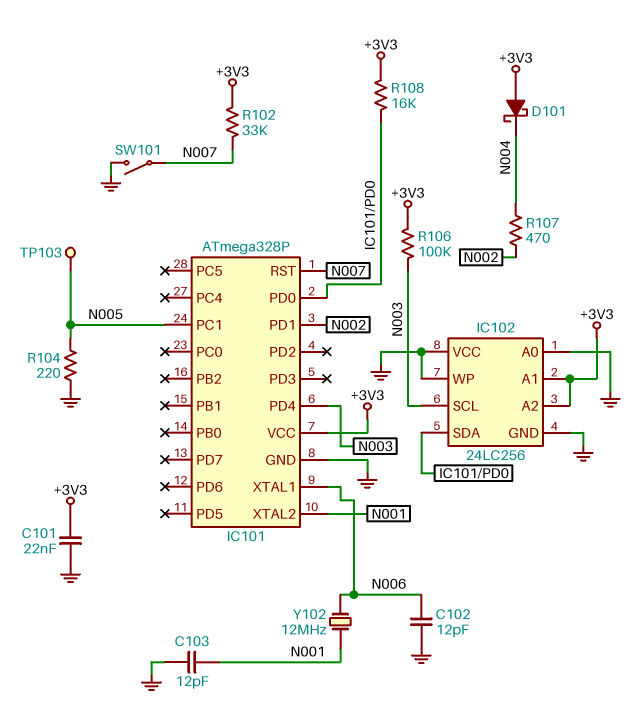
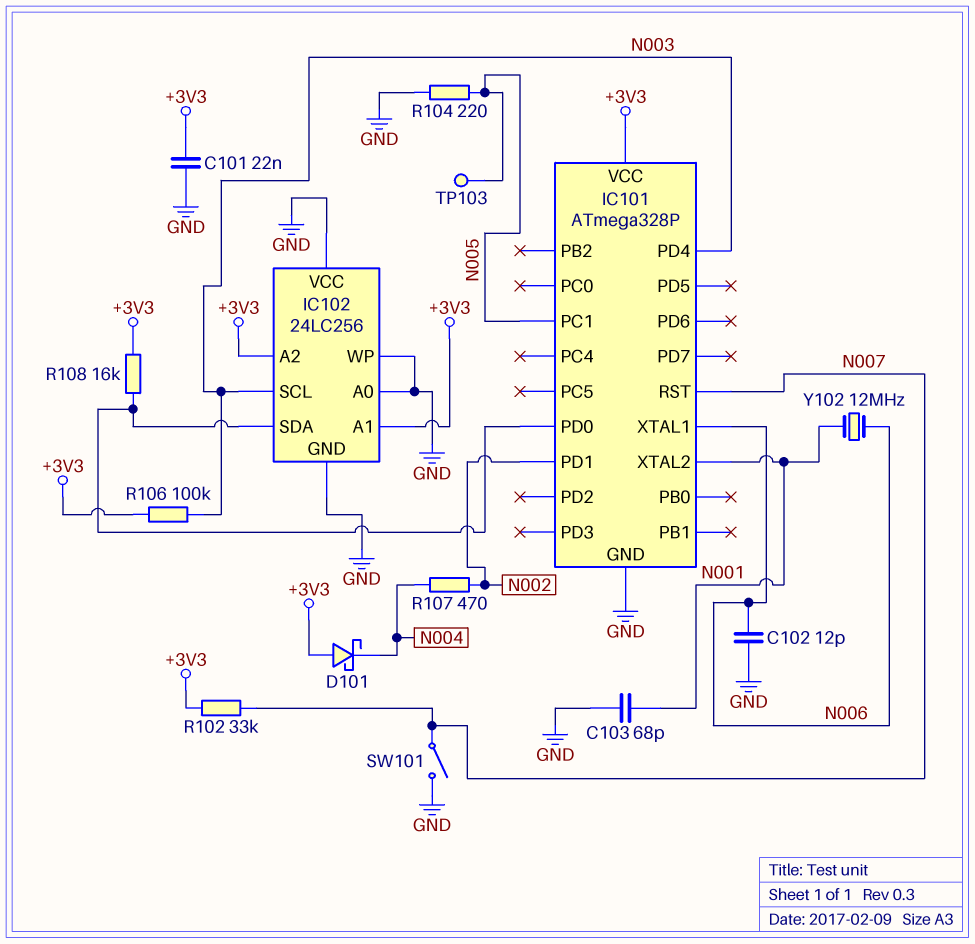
C103: 12pF (GND, N001) -> 68pF (GND, N001)

